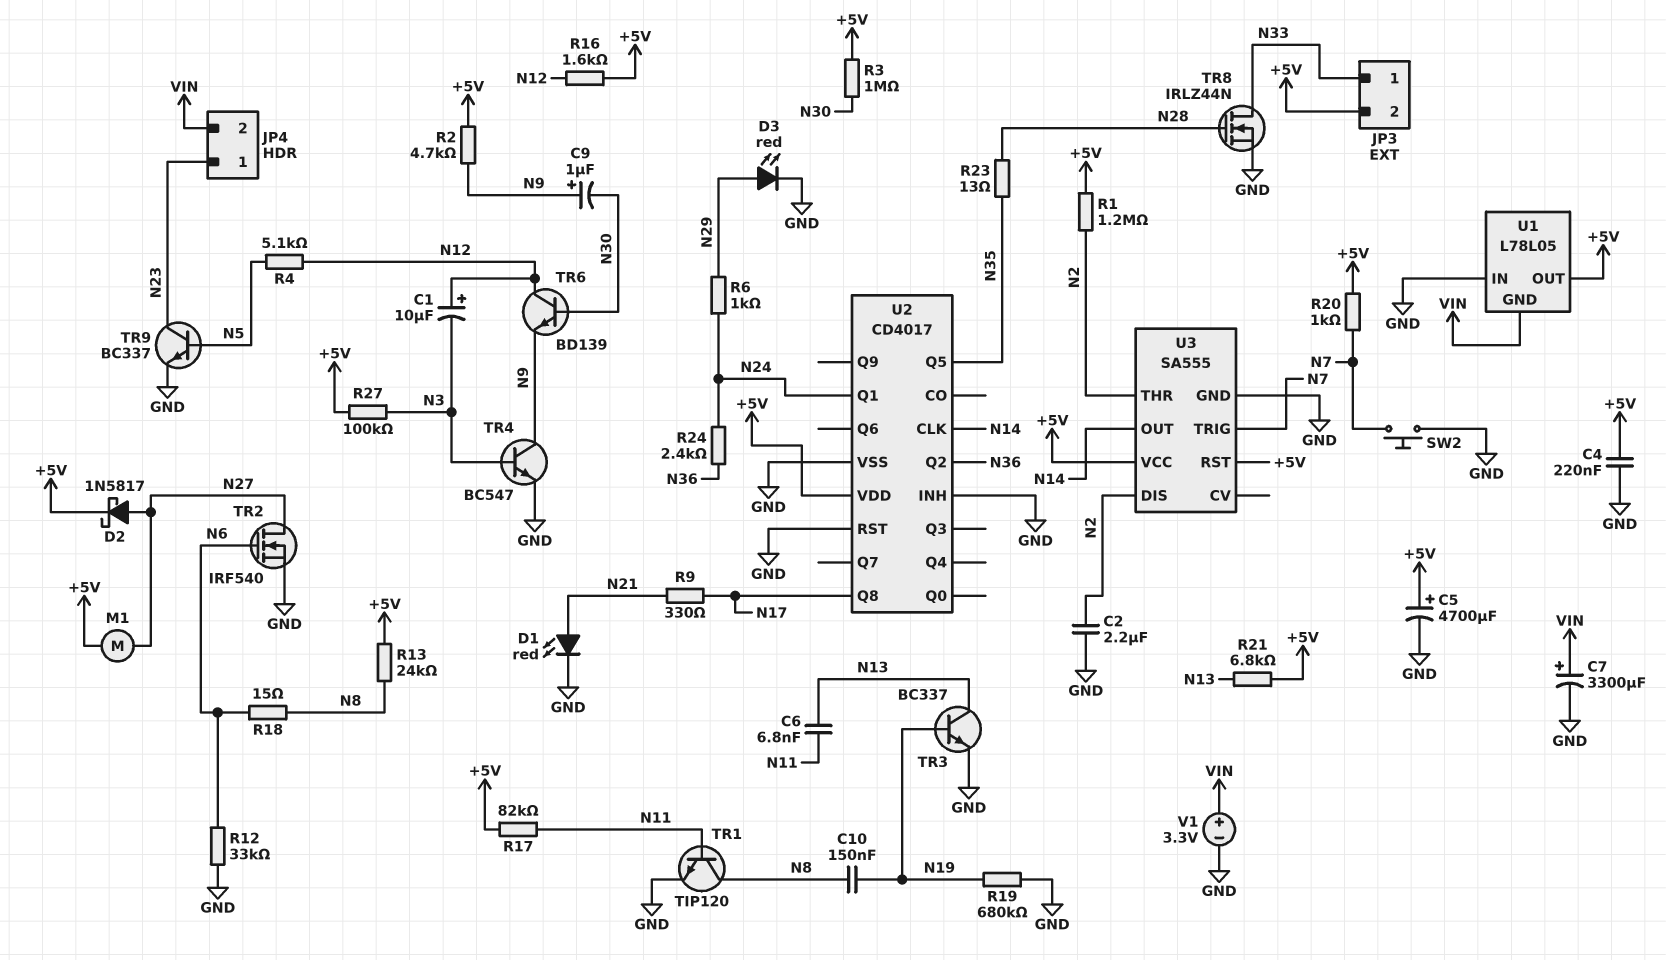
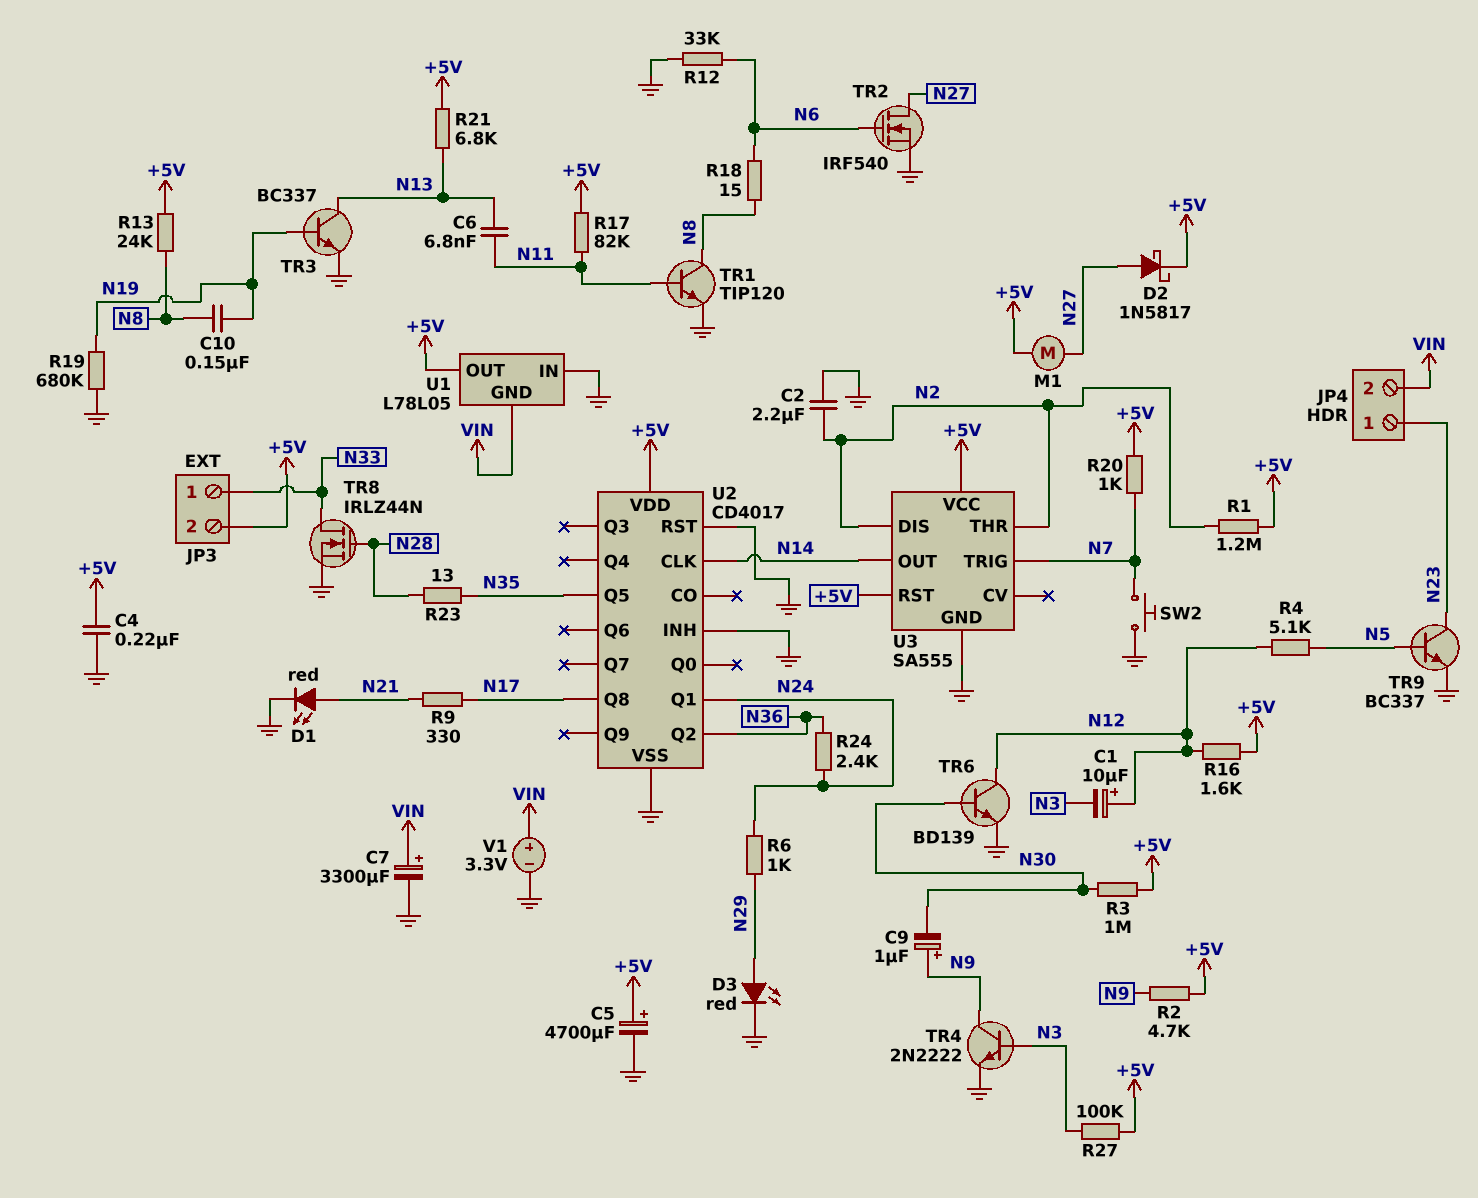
TR4: NPN BC547 (B N3, C N9, E GND) -> NPN 2N2222 (B N3, C N9, E GND)
TR6: NPN BD139 (B N30, C N12, E N9) -> NPN BD139 (B N30, C N12, E GND)

